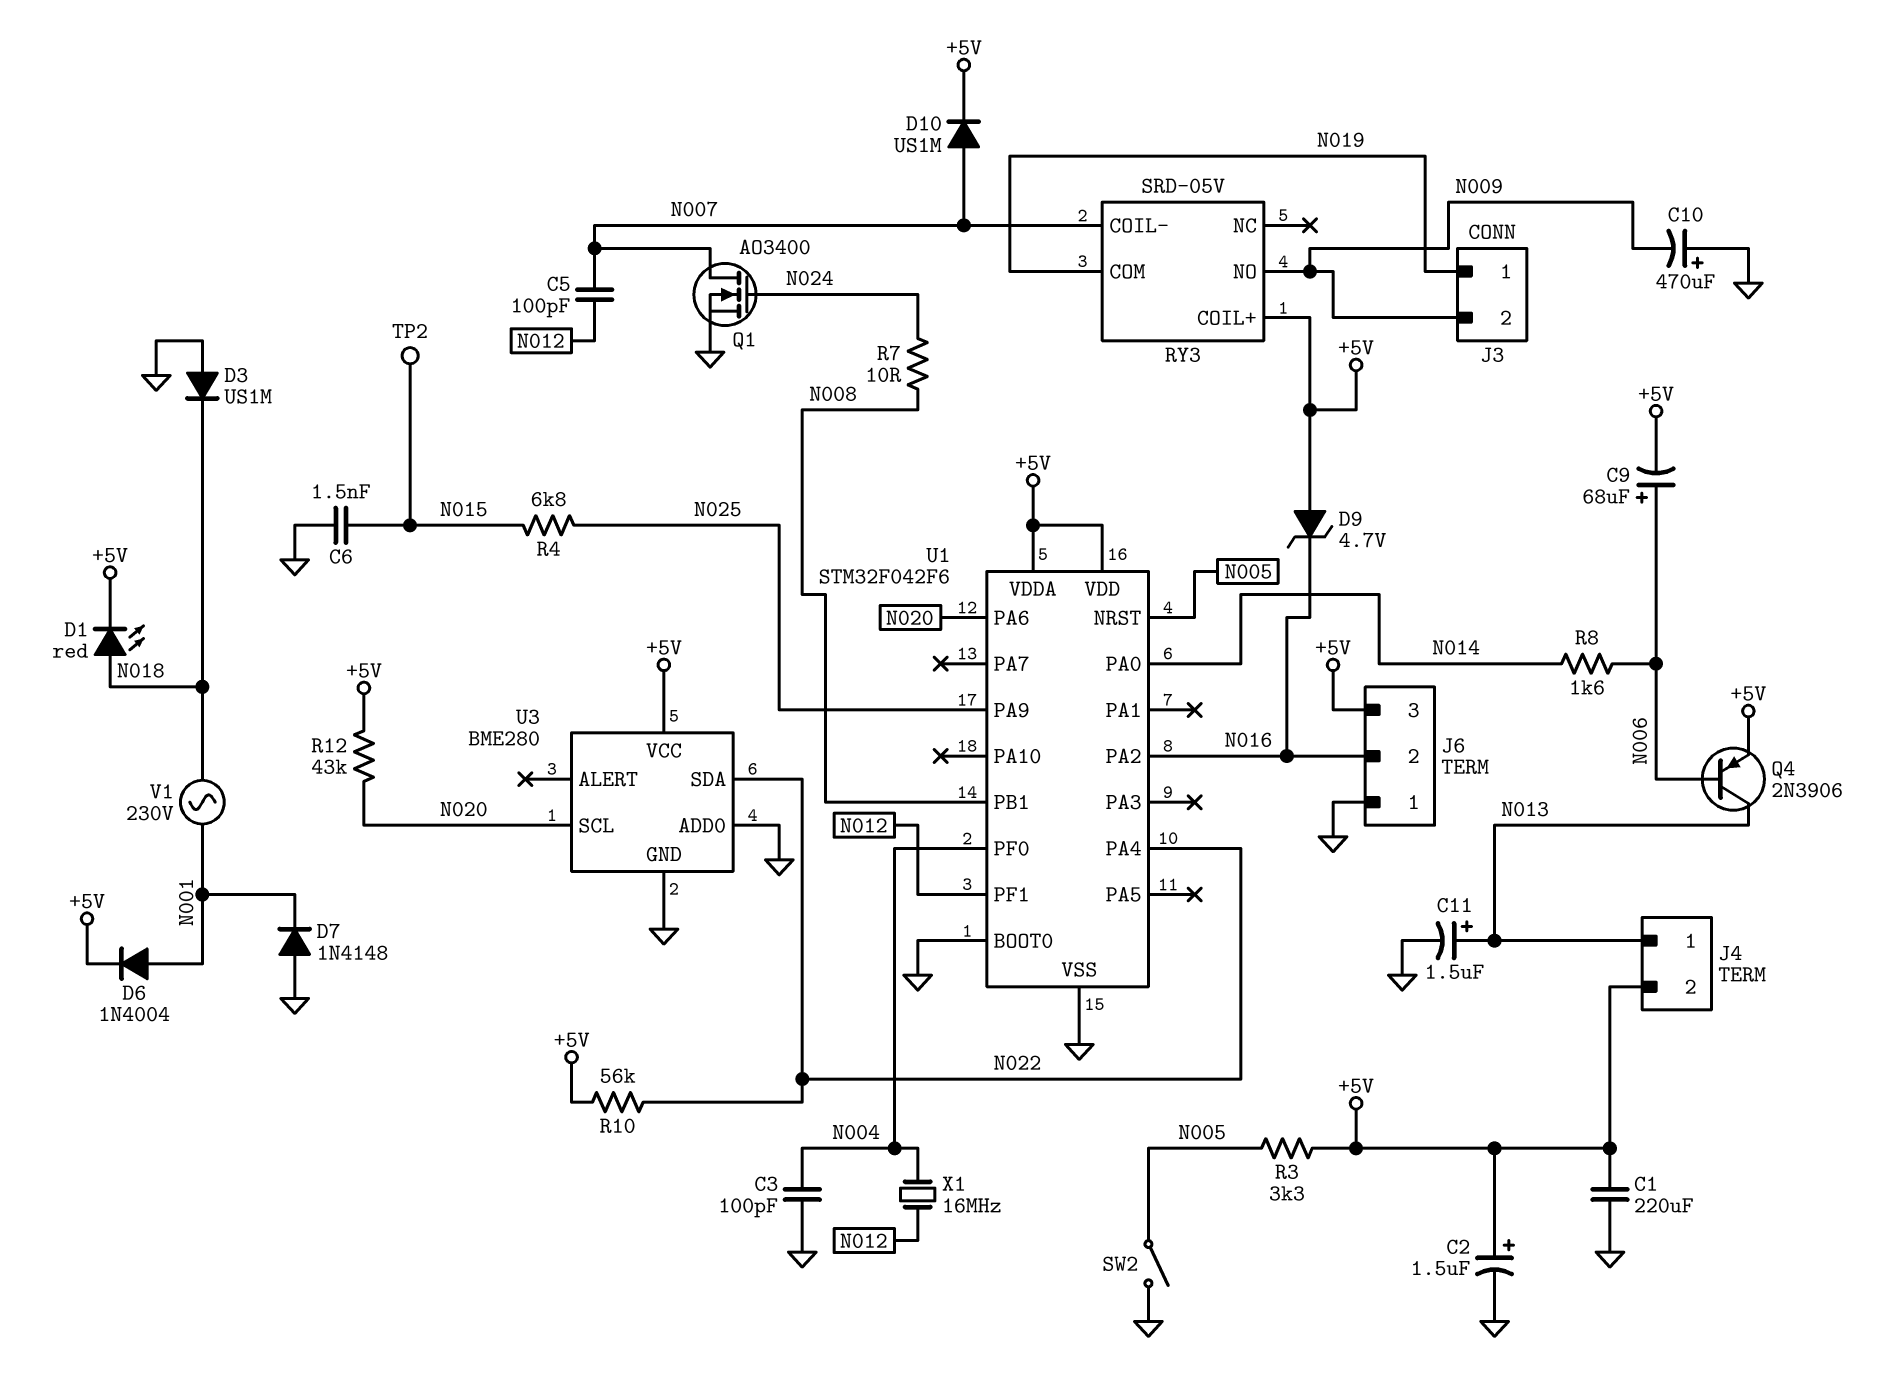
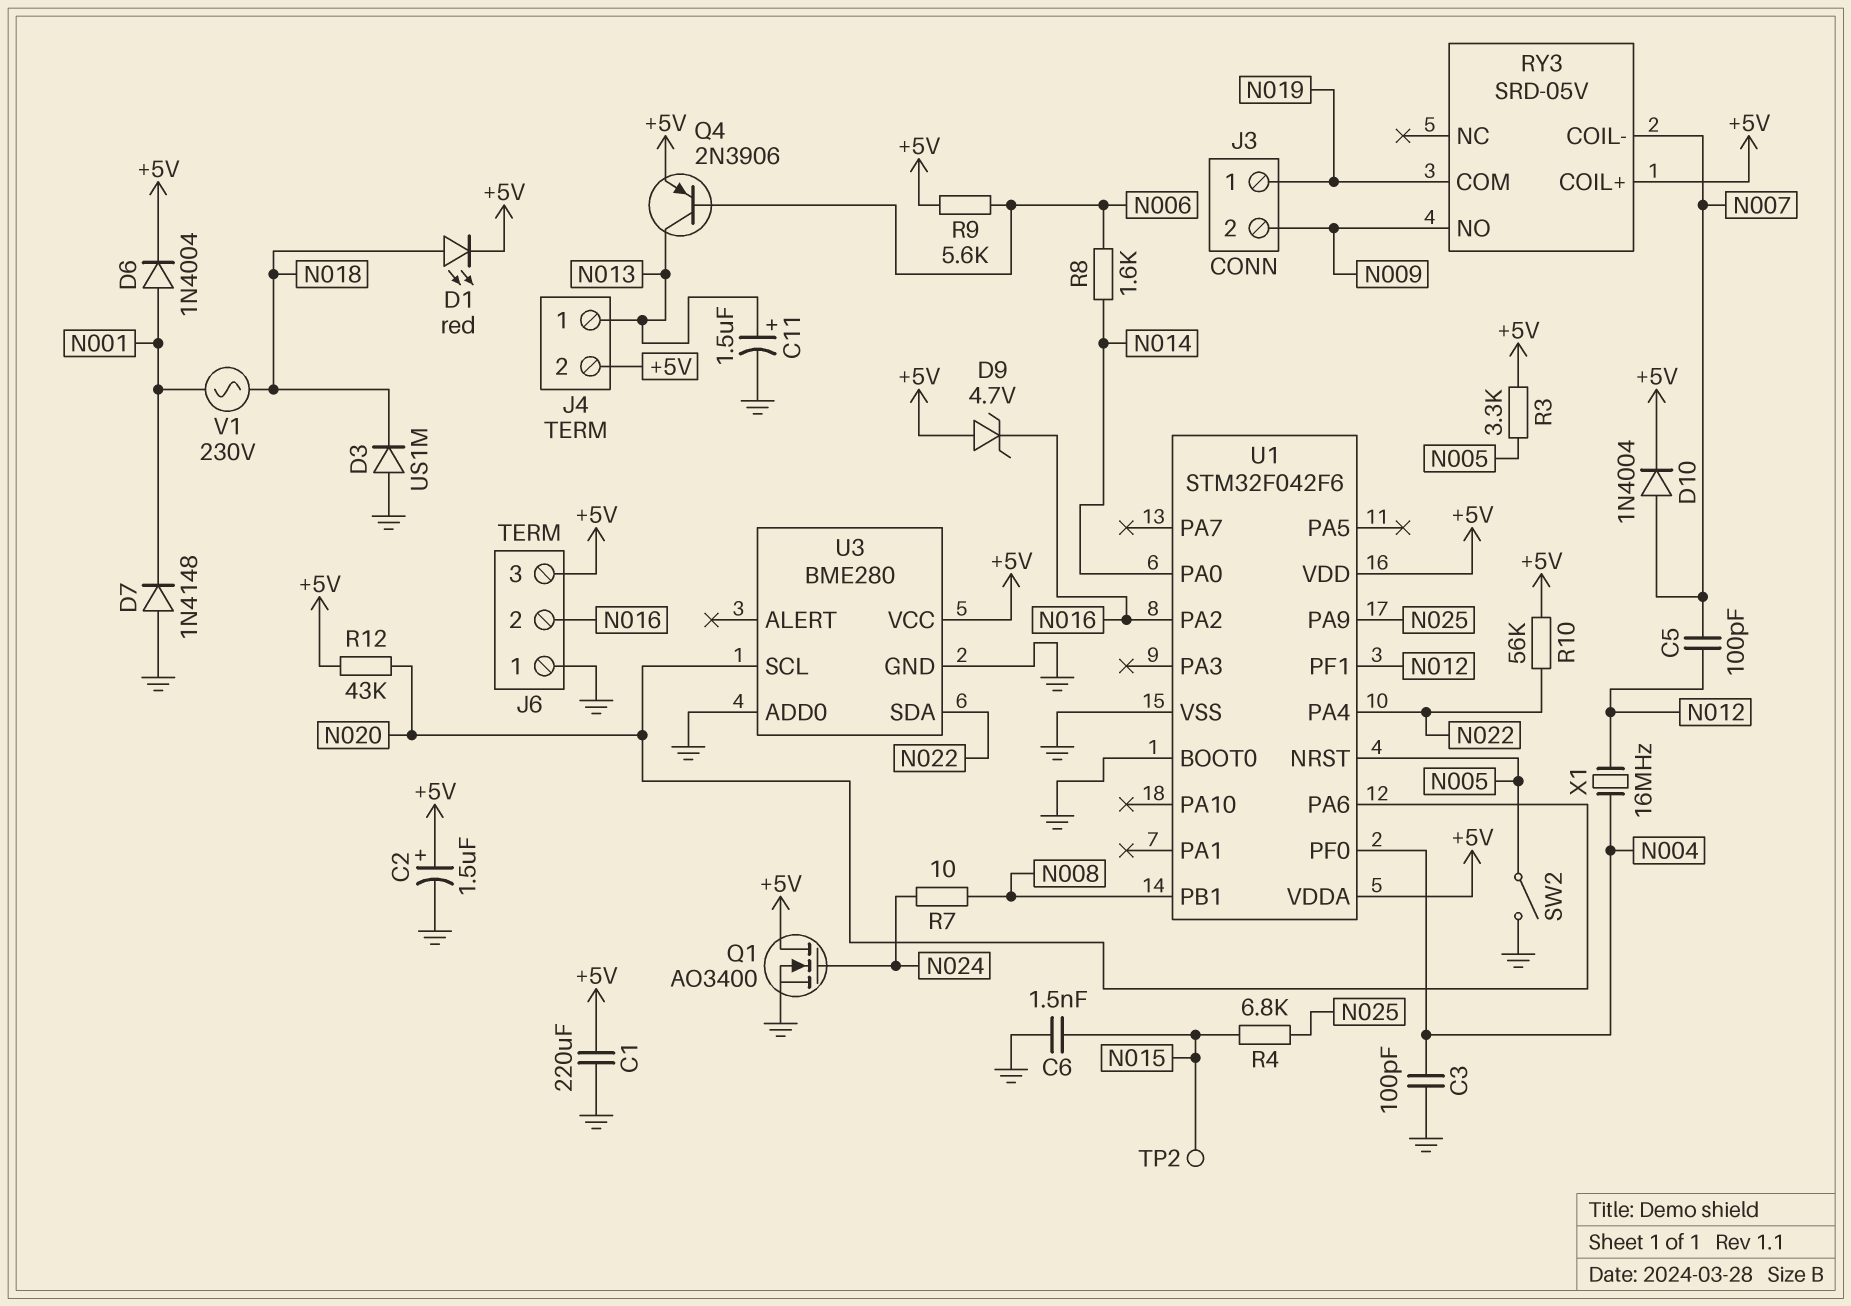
C9: 68uF (plus N006, minus +5V) -> none
C10: 470uF (plus GND, minus N009) -> none
D10: diode US1M (A N007, K +5V) -> diode 1N4004 (A N007, K +5V)
Q1: NMOS AO3400 (G N024, D N007, S GND) -> NMOS AO3400 (G N024, D +5V, S GND)
R9: none -> 5.6k (+5V, N006)

